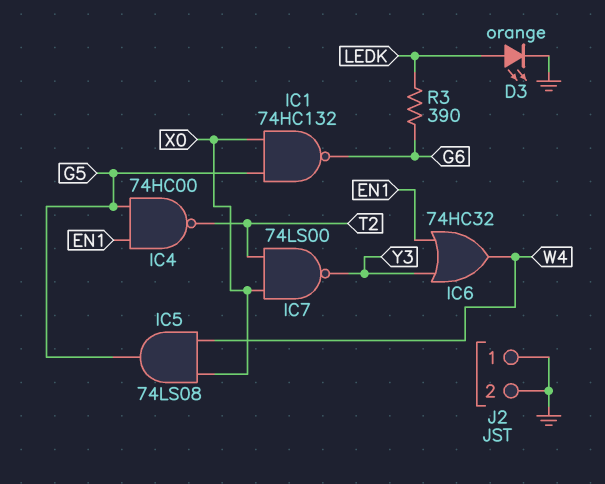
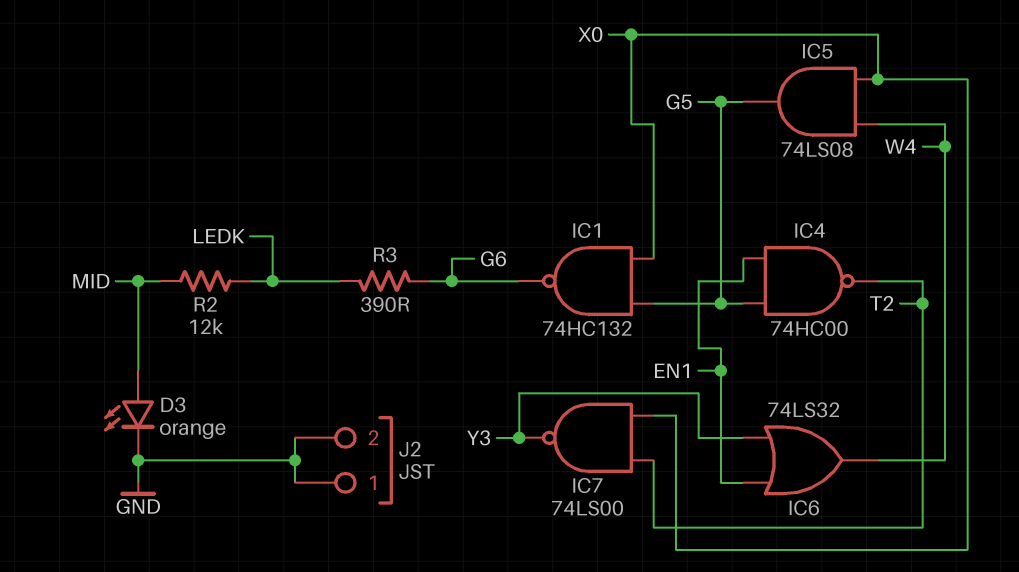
D3: LED orange (A LEDK, K GND) -> LED orange (A MID, K GND)
IC6: OR 74HC32 (in EN1, in Y3, out W4) -> OR 74LS32 (in EN1, in Y3, out W4)
R2: none -> 12k (LEDK, MID)

